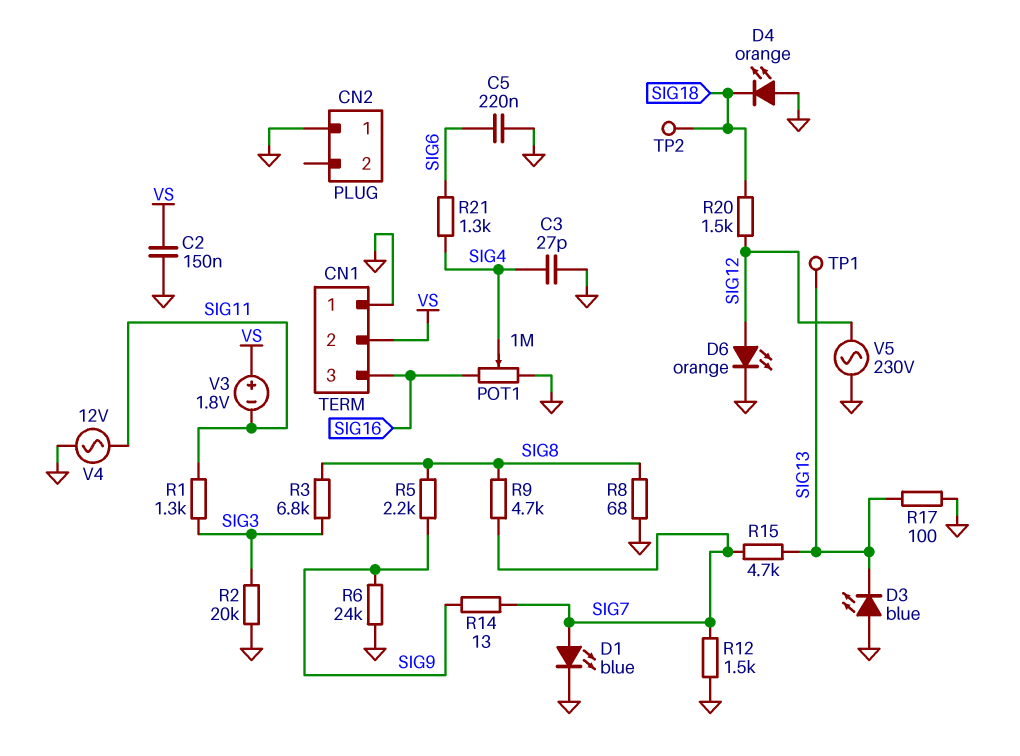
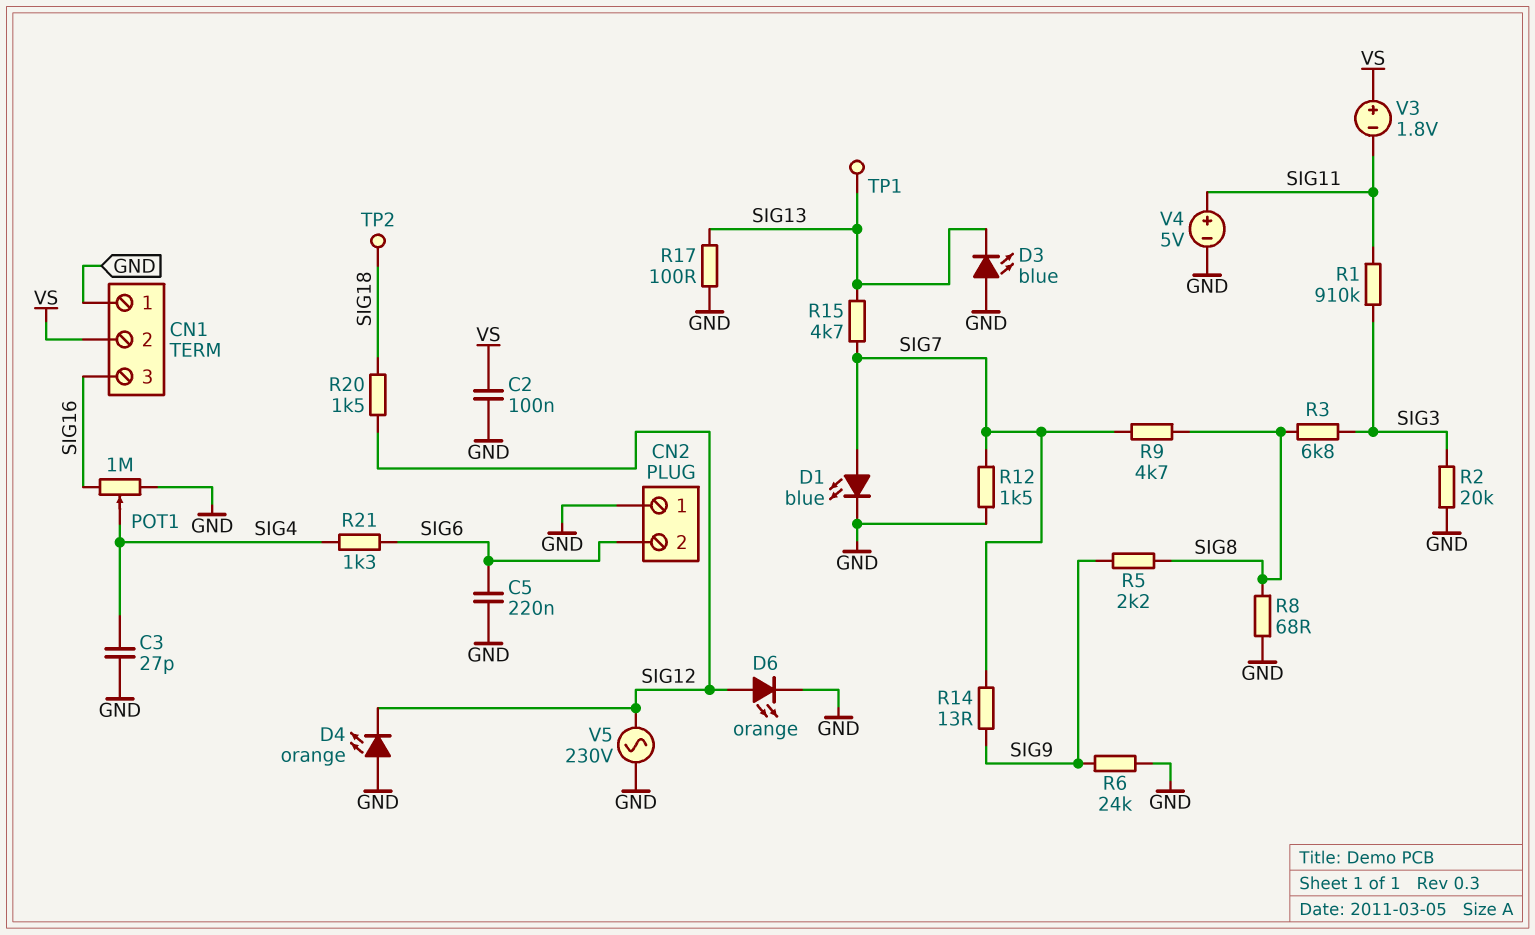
C2: 150nF (GND, VS) -> 100nF (GND, VS)
CN2 pin 2: none -> SIG6
D4: LED orange (A GND, K SIG18) -> LED orange (A GND, K SIG12)
R1: 1.3k (SIG3, SIG11) -> 910k (SIG3, SIG11)
V4: AC 12V (GND, SIG11) -> 5V (plus SIG11, minus GND)

